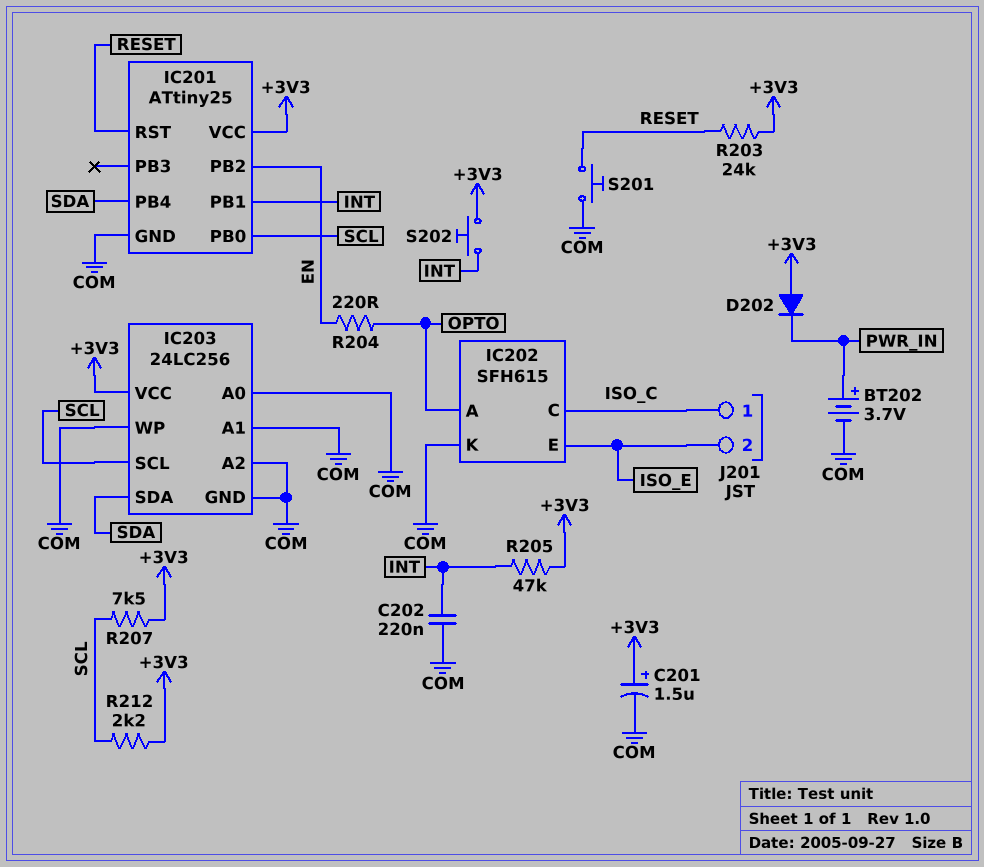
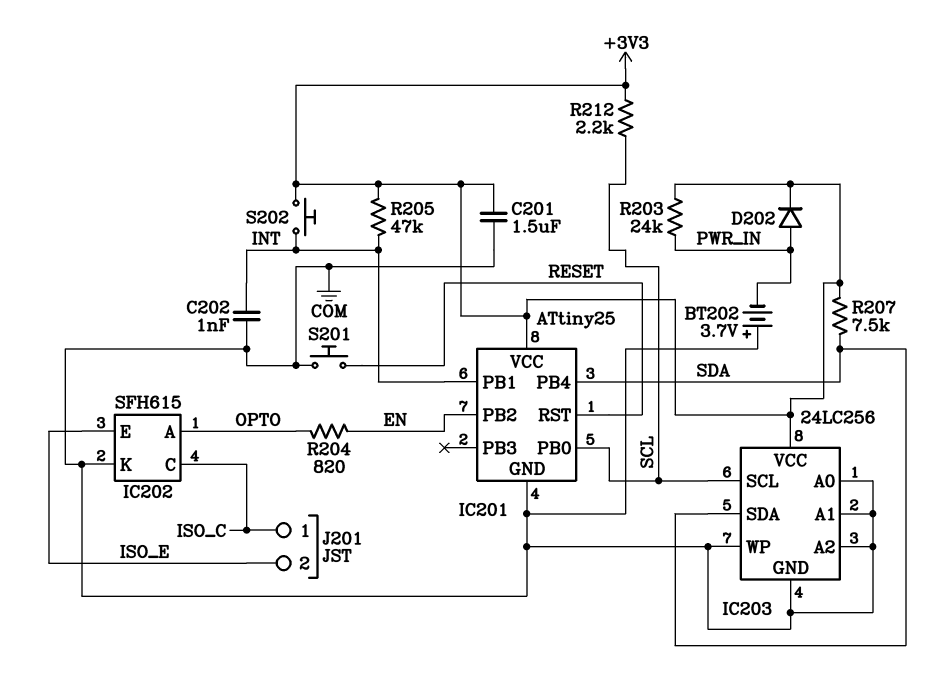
BT202: 3.7V (plus PWR_IN, minus COM) -> 3.7V (plus COM, minus PWR_IN)
C201: 1.5uF (plus +3V3, minus COM) -> 1.5uF (+3V3, COM)
C202: 220nF (COM, INT) -> 1nF (COM, INT)
D202: diode (A +3V3, K PWR_IN) -> diode (A PWR_IN, K +3V3)
R203: 24k (+3V3, RESET) -> 24k (+3V3, PWR_IN)
R204: 220 (EN, OPTO) -> 820 (EN, OPTO)
R207: 7.5k (+3V3, SCL) -> 7.5k (+3V3, SDA)

